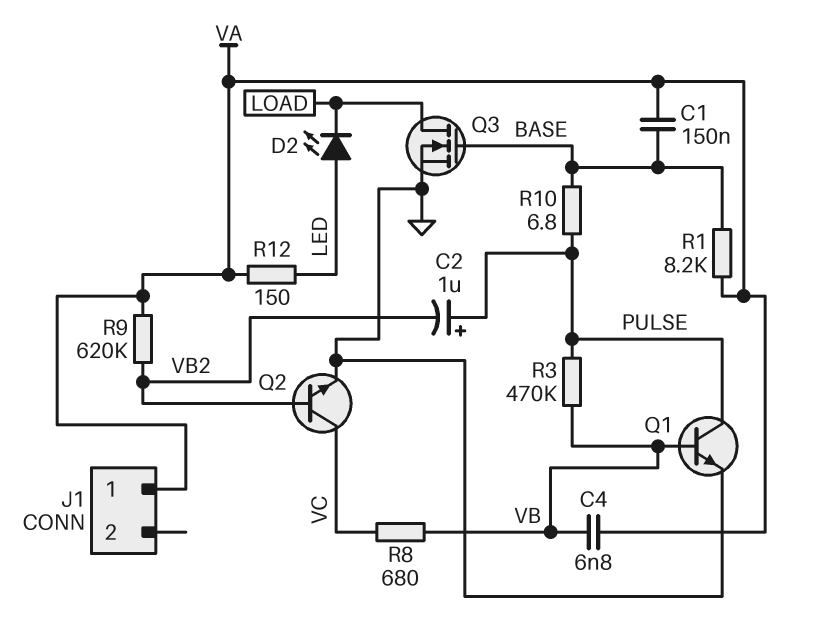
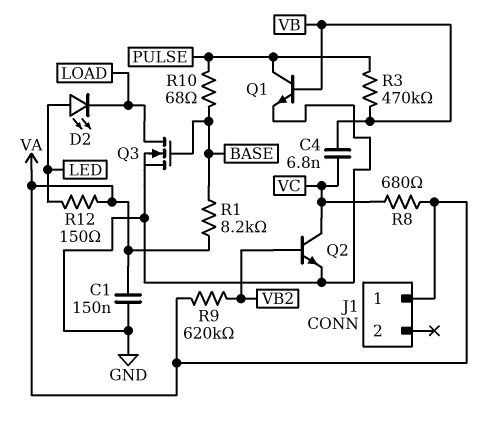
C1: 150nF (BASE, VA) -> 150nF (GND, VA)
C2: 1uF (plus PULSE, minus VB2) -> none
C4: 6.8nF (VA, VB) -> 6.8nF (VB, VC)
R8: 680 (VB, VC) -> 680 (VA, VC)
R10: 6.8 (BASE, PULSE) -> 68 (BASE, PULSE)

